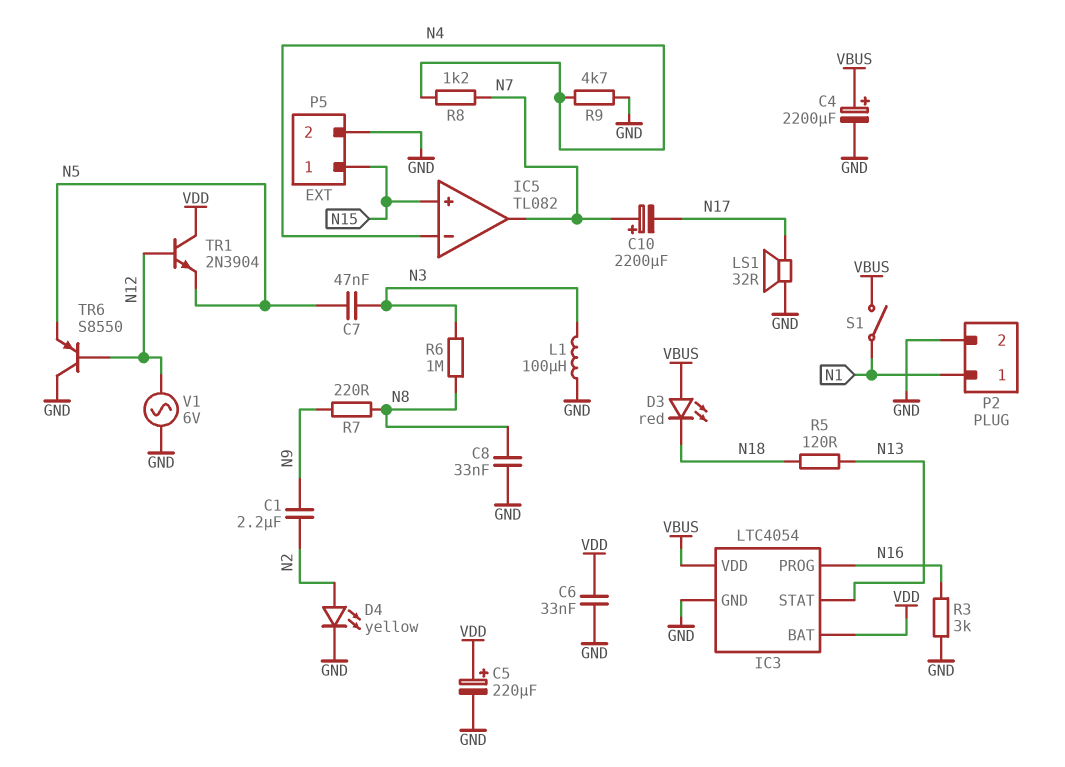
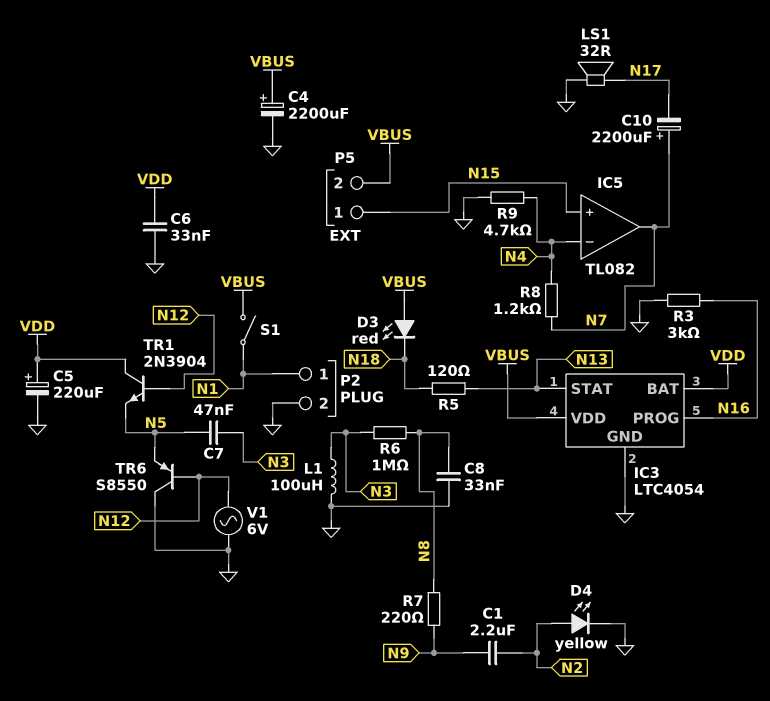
P5 pin 2: GND -> VBUS

